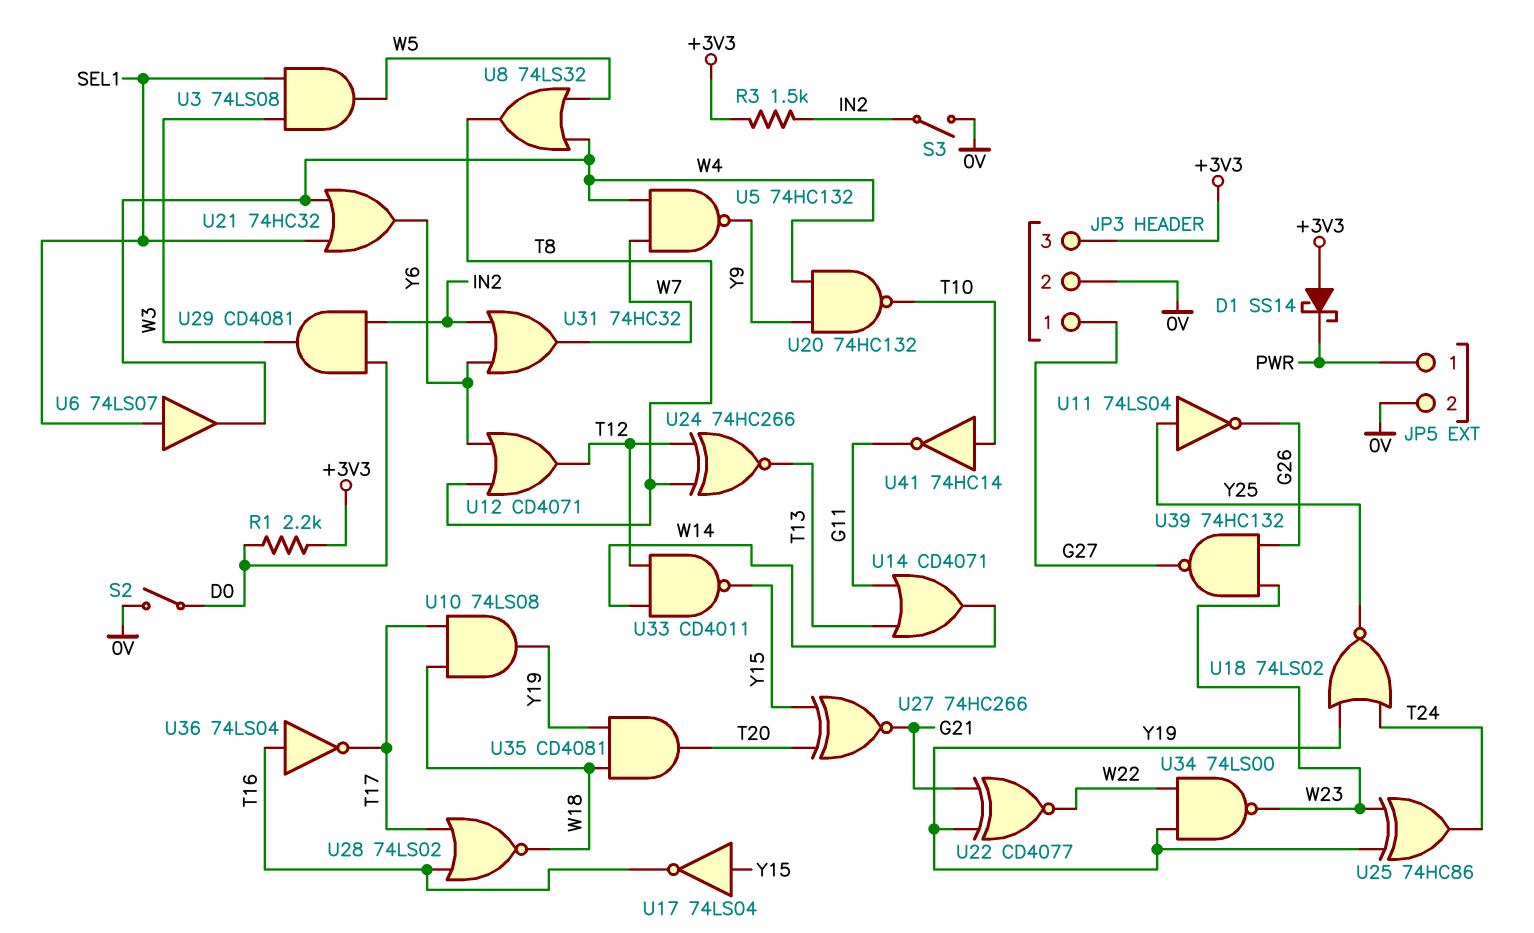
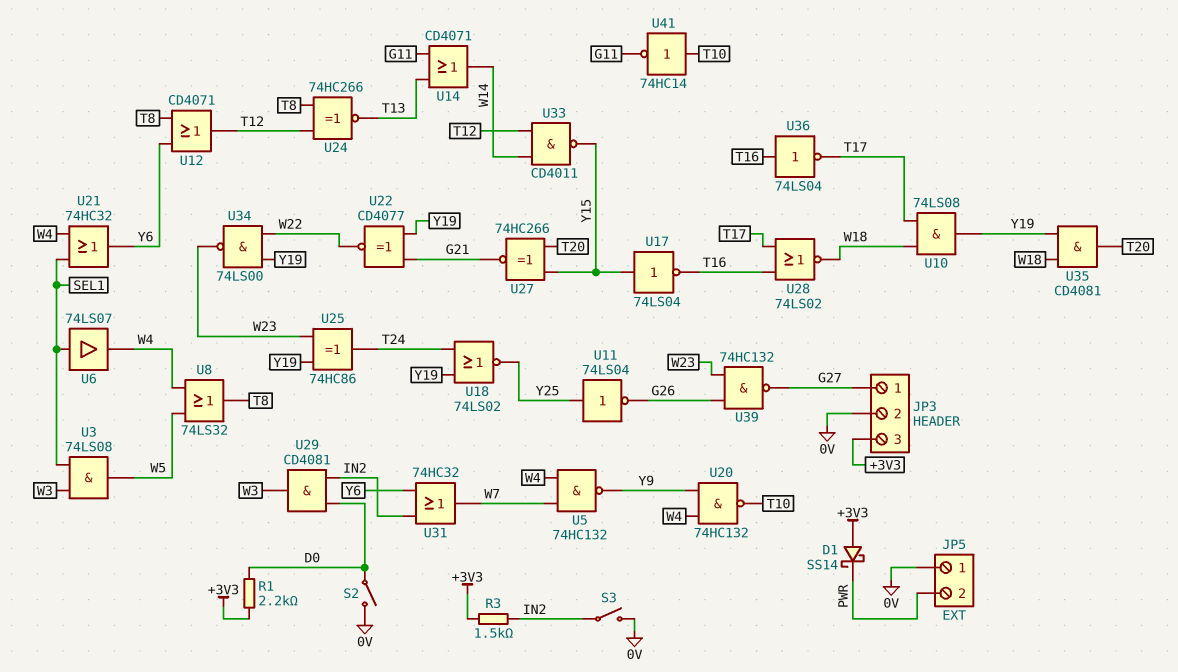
JP5 pin 1: PWR -> 0V
JP5 pin 2: 0V -> PWR

